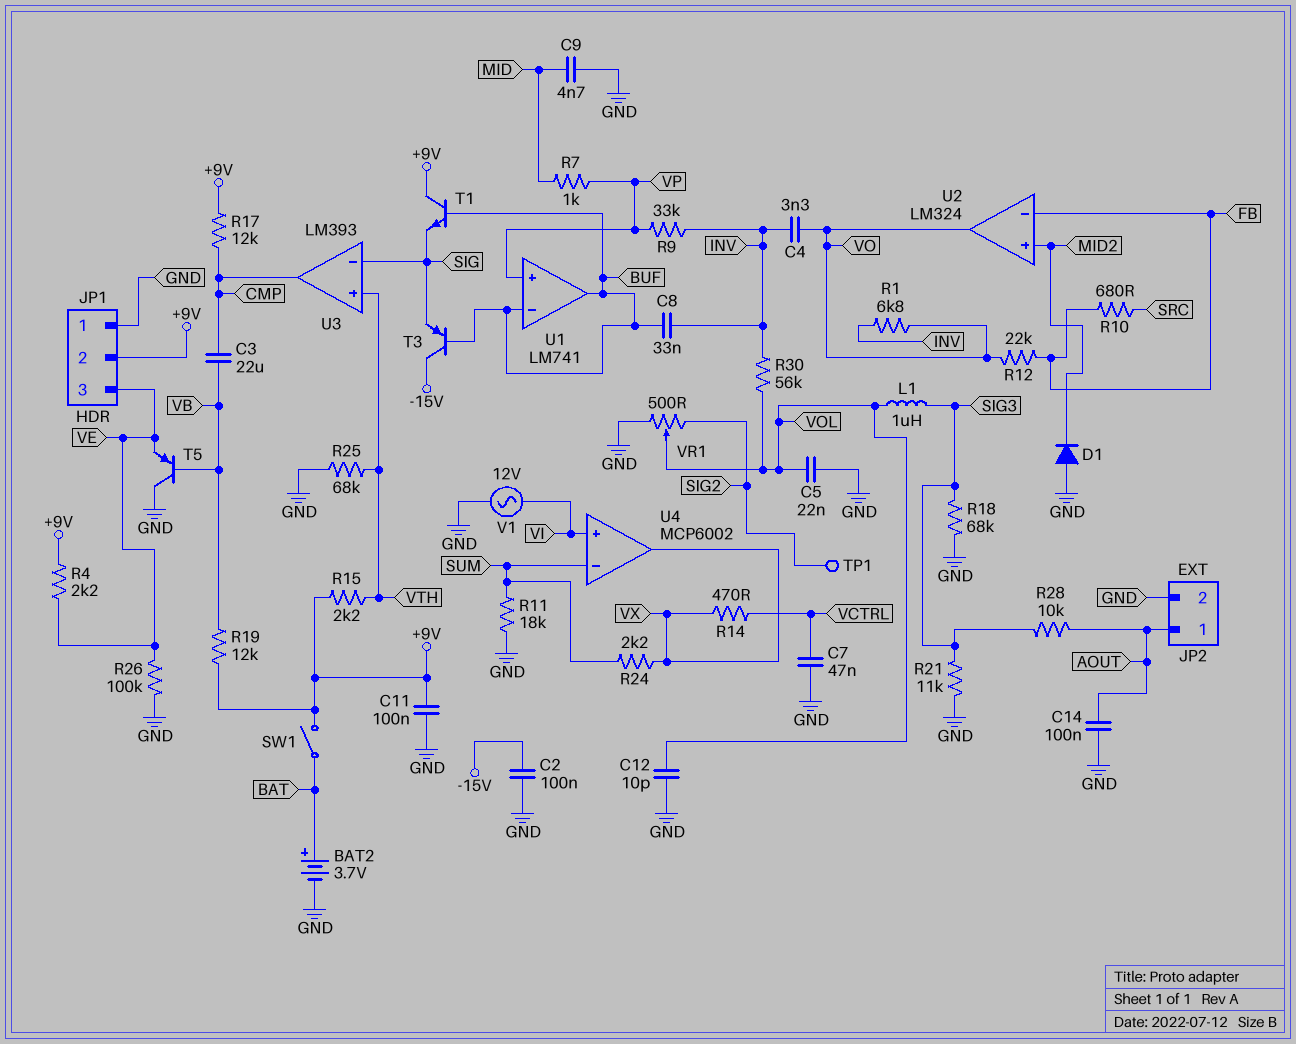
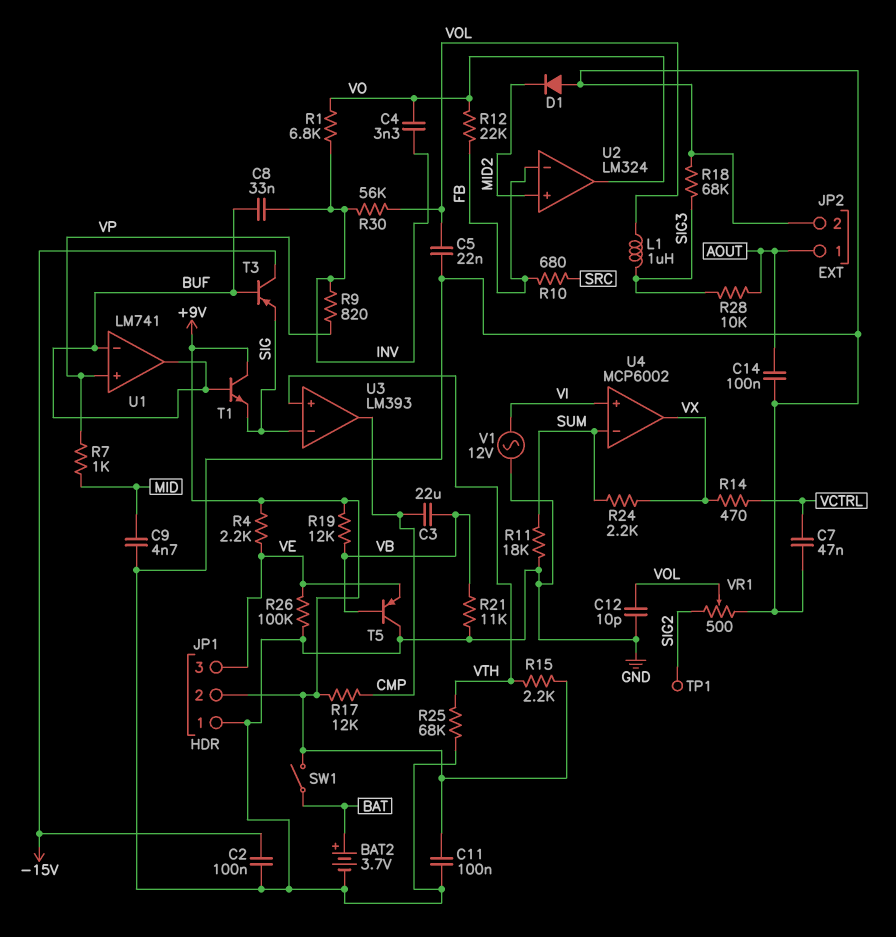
R9: 33k (INV, VP) -> 820 (INV, VP)
R21: 11k (GND, SIG3) -> 11k (GND, VB)

